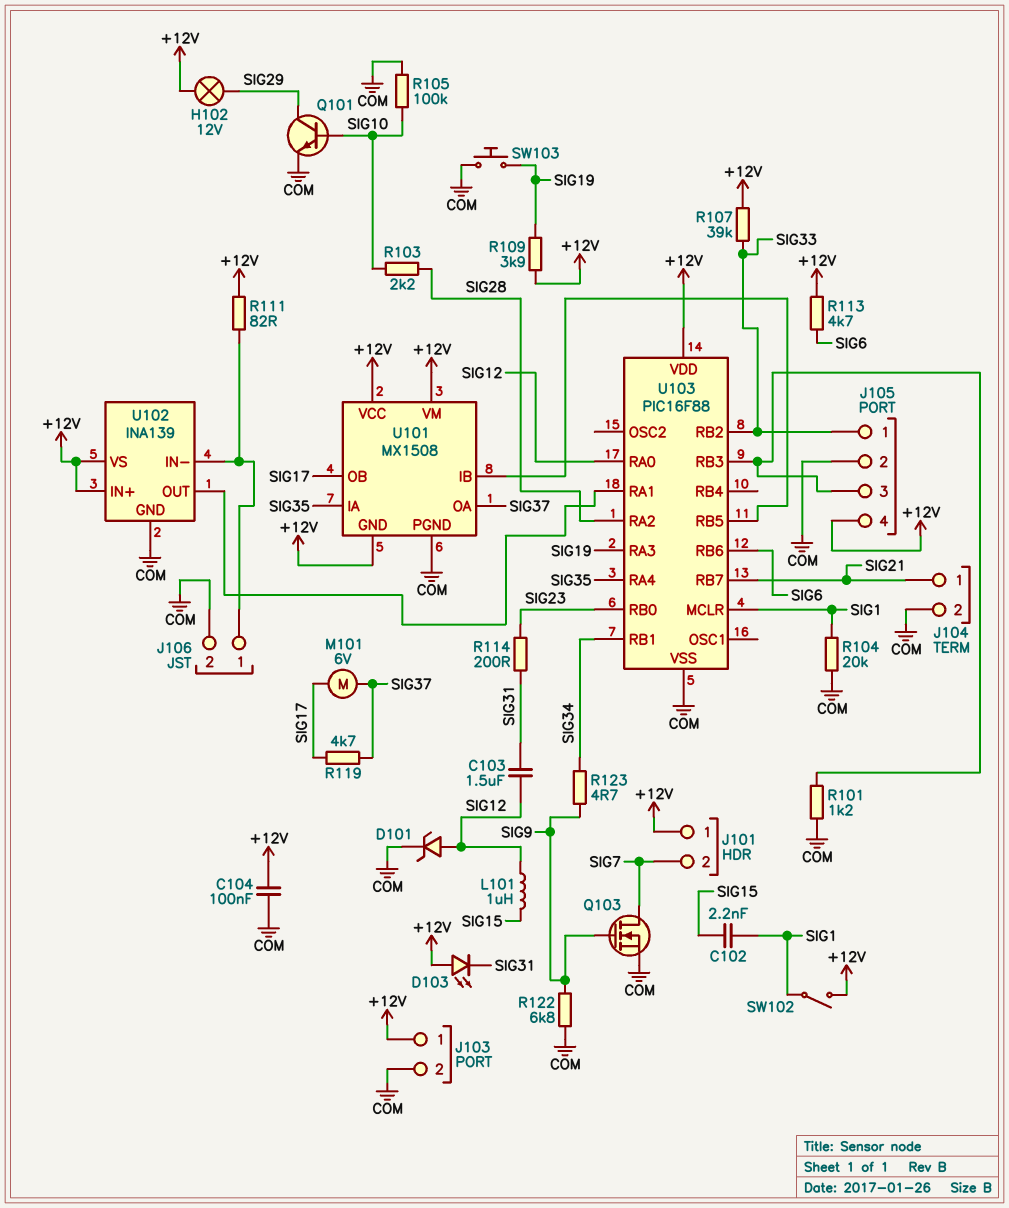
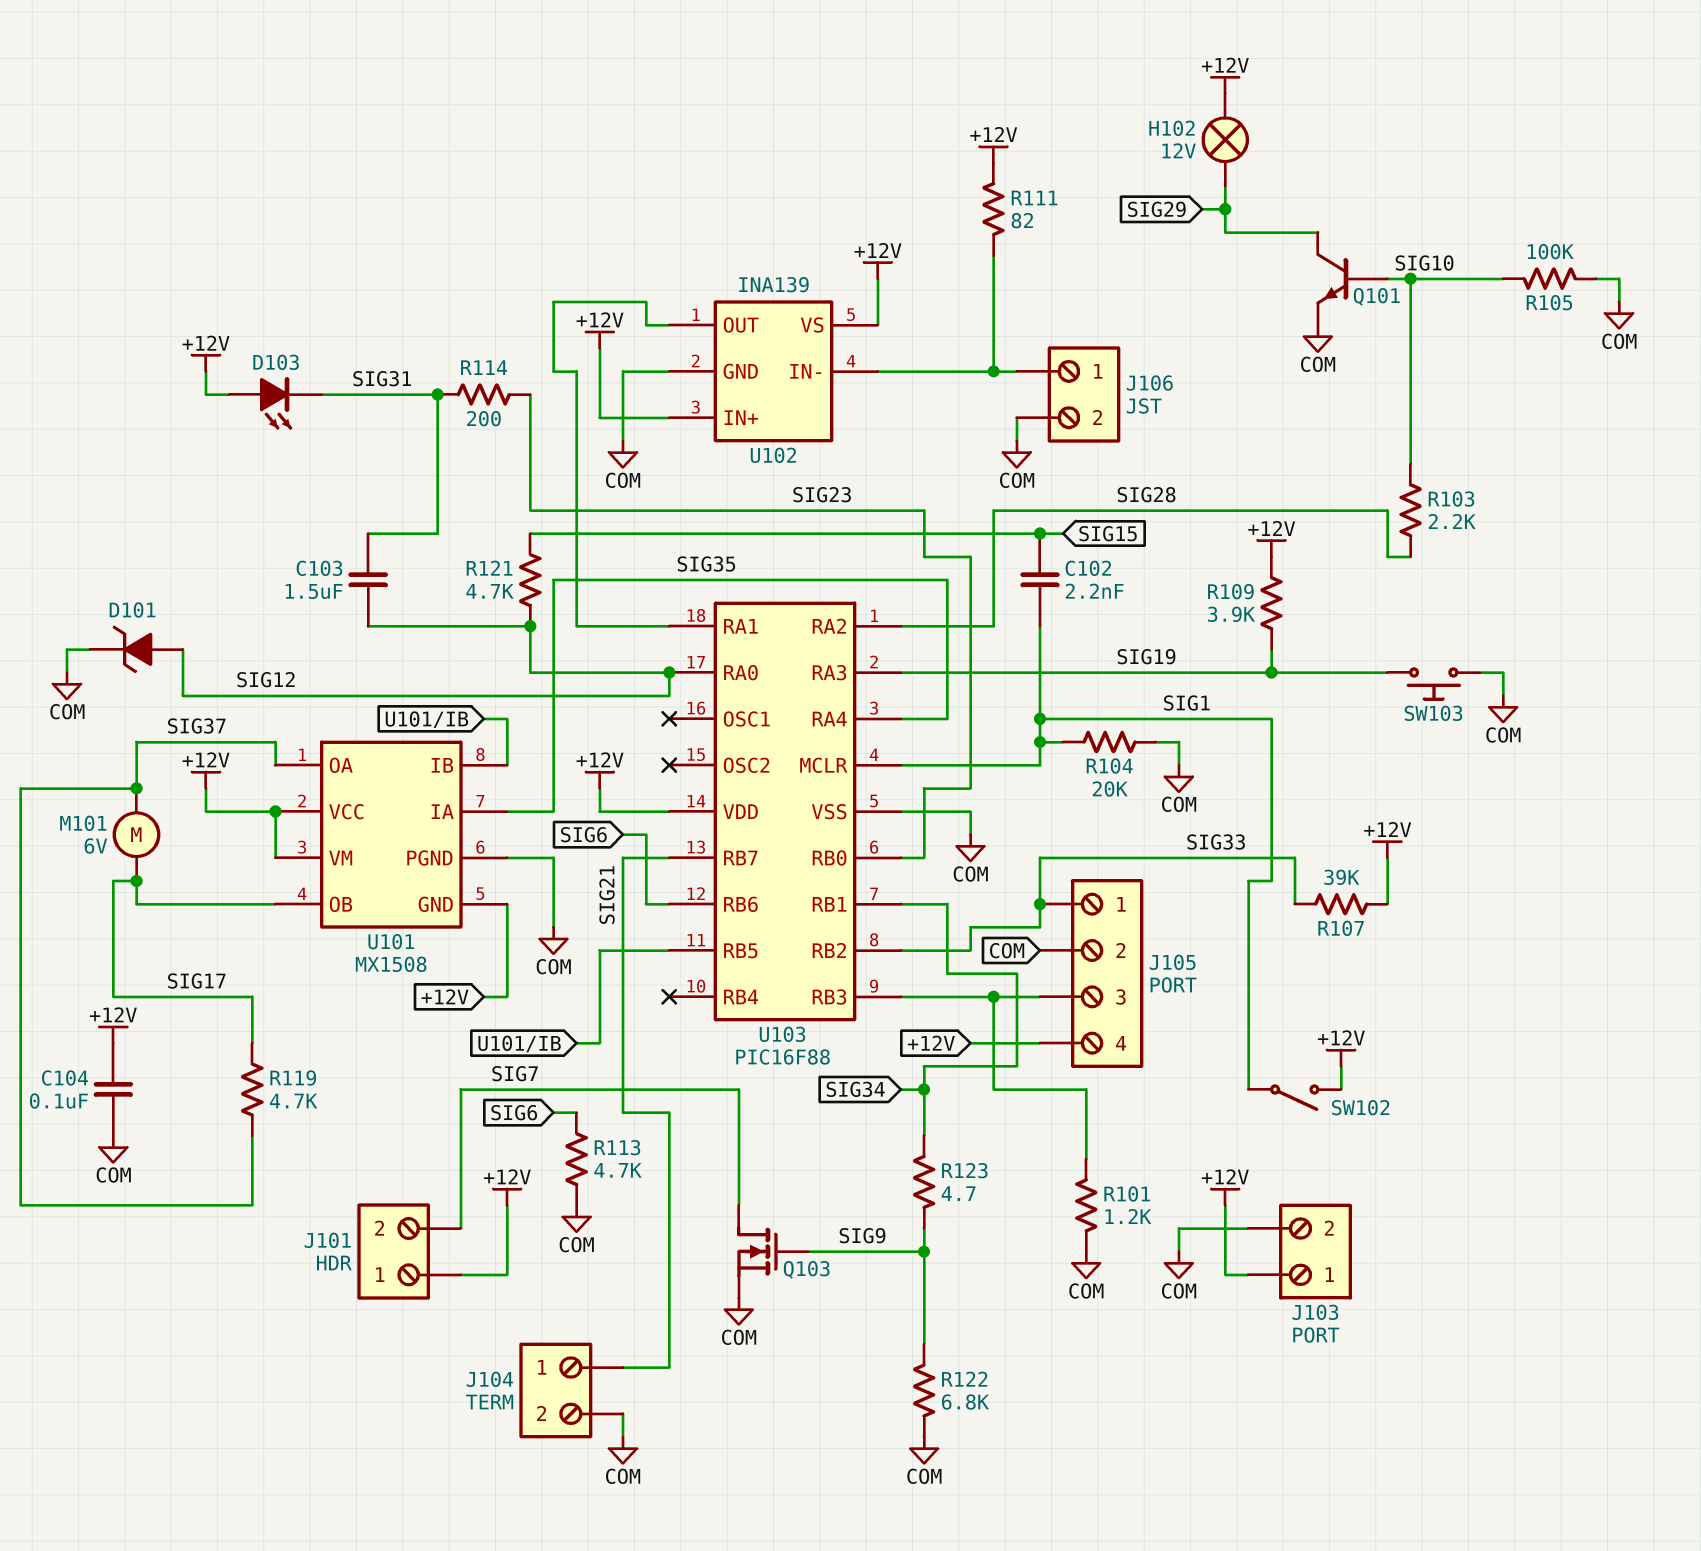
L101: 1uH (SIG12, SIG15) -> none
R113: 4.7k (+12V, SIG6) -> 4.7k (COM, SIG6)
R121: none -> 4.7k (SIG12, SIG15)

